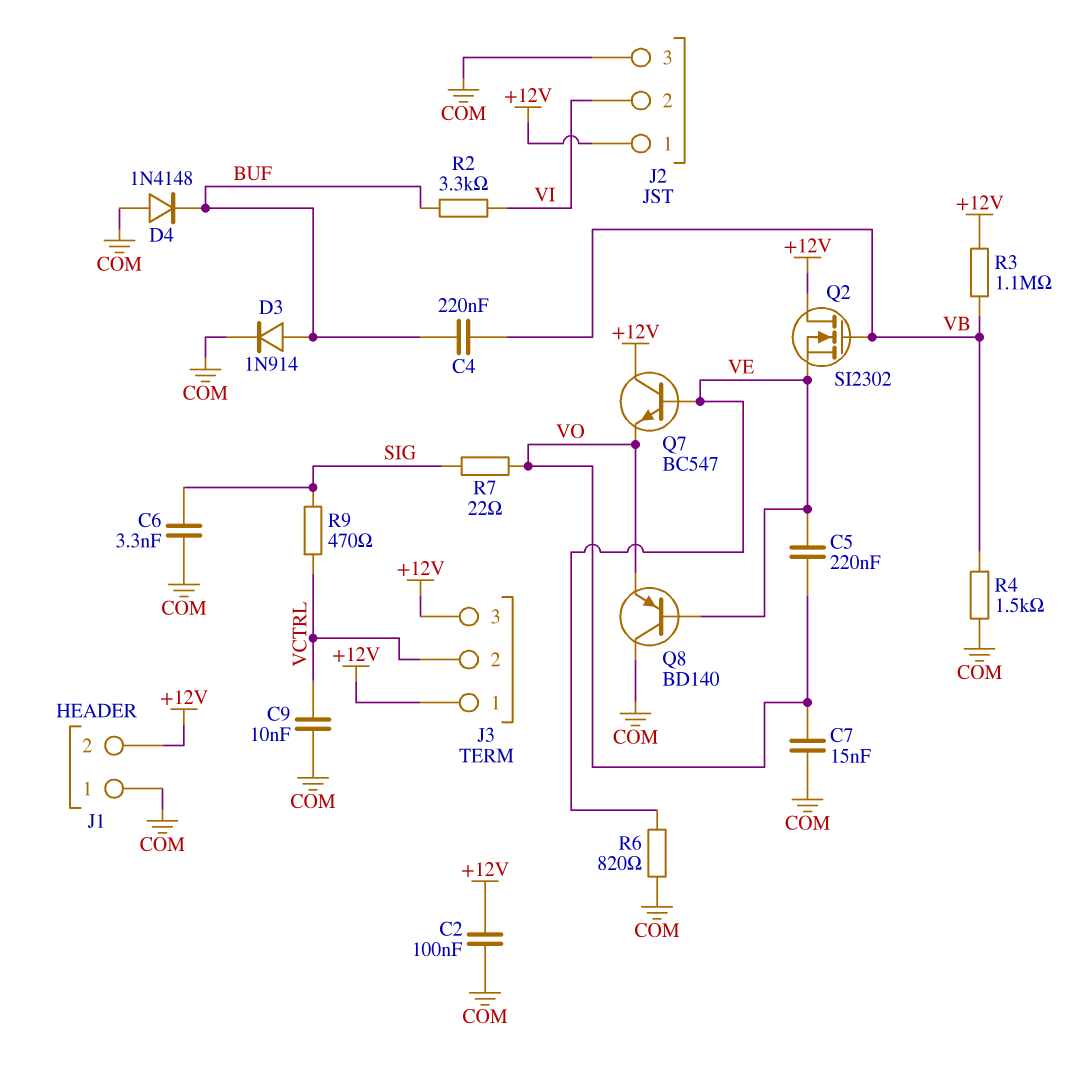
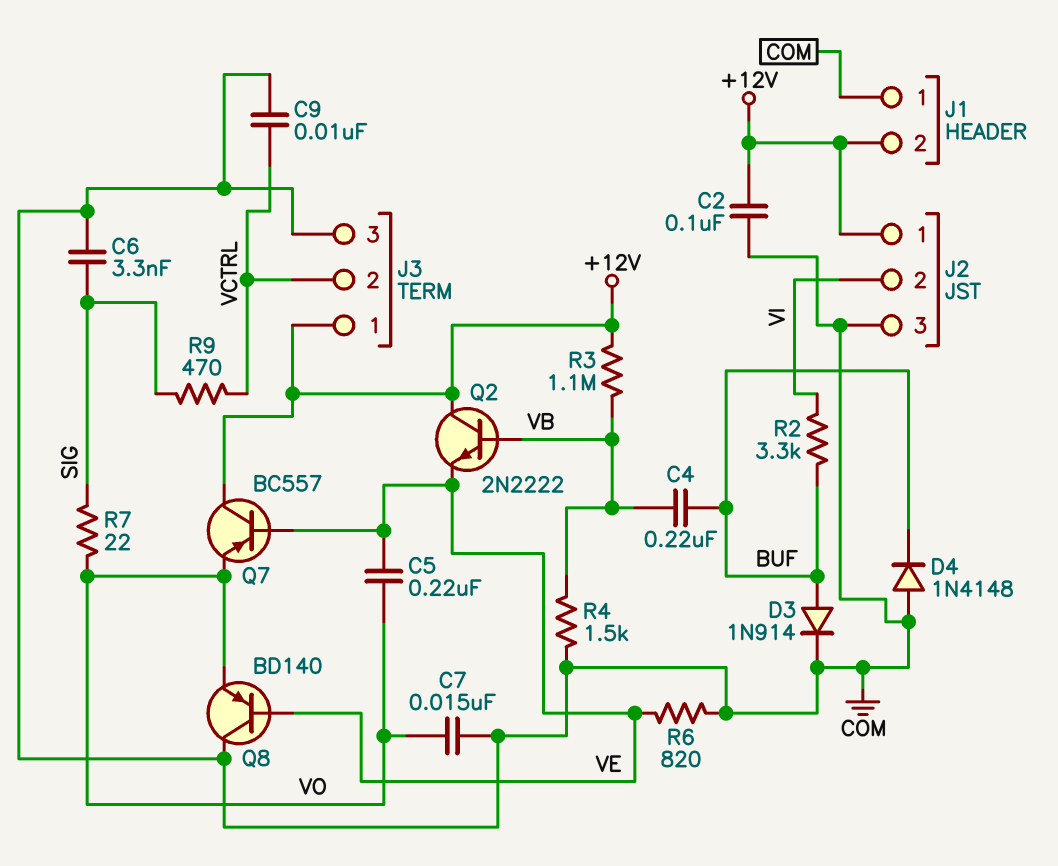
J3 pin 3: +12V -> COM
Q2: NMOS SI2302 (G VB, D +12V, S VE) -> NPN 2N2222 (B VB, C +12V, E VE)
Q7: NPN BC547 (B VE, C +12V, E VO) -> PNP BC557 (B VE, C +12V, E VO)

